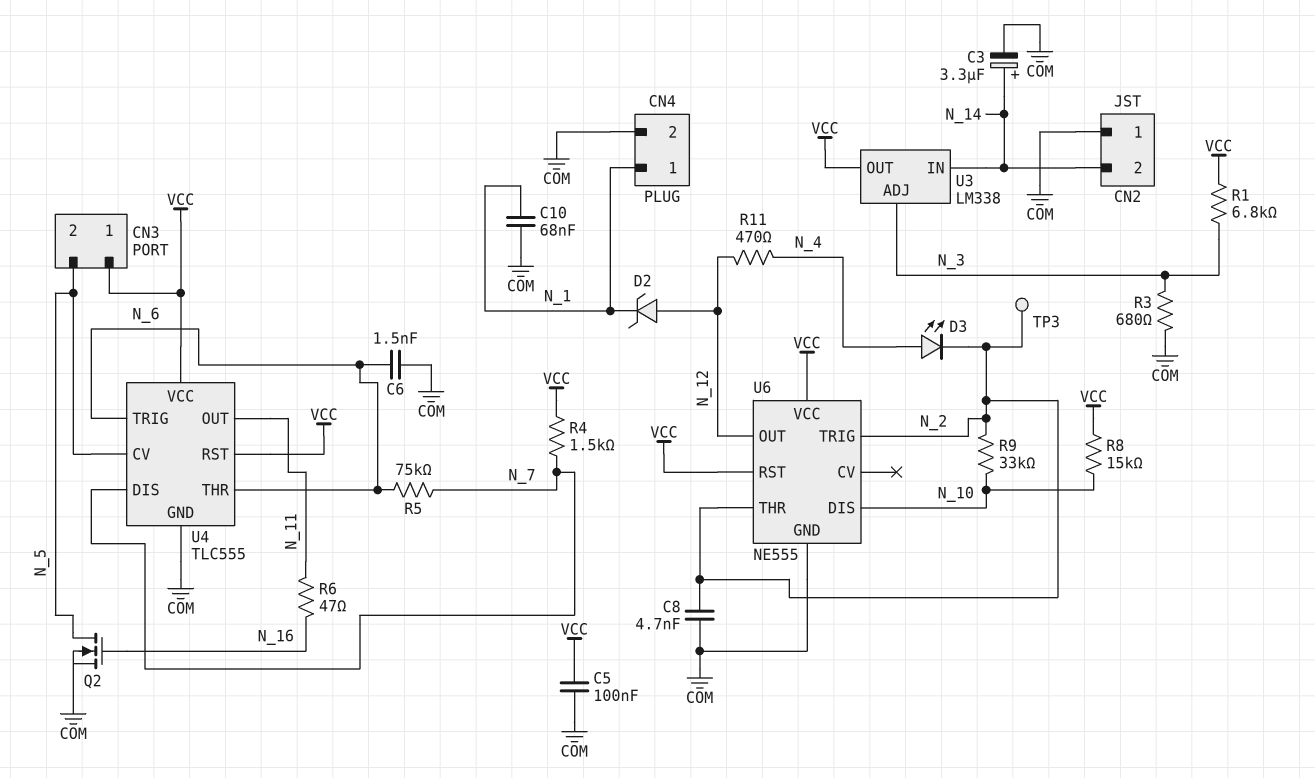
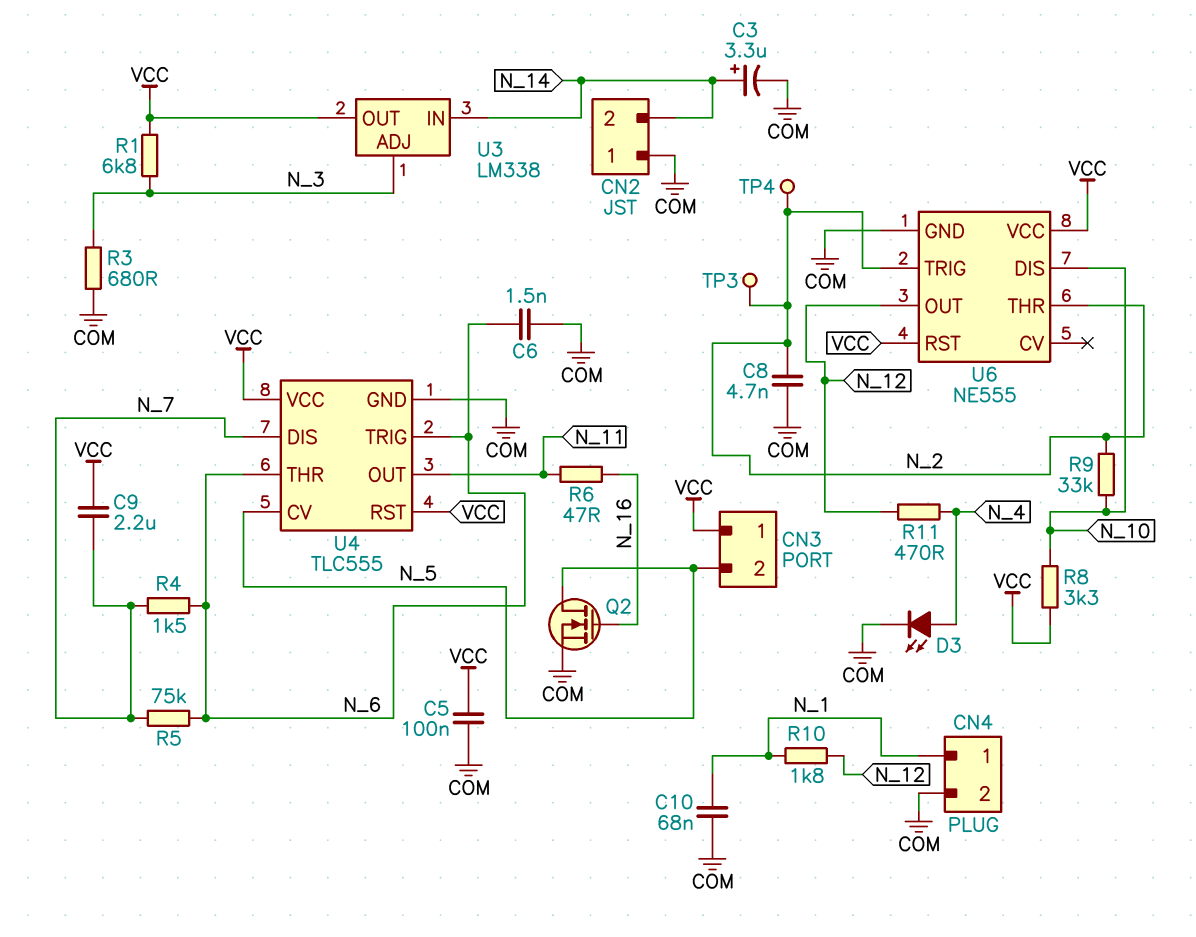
C9: none -> 2.2uF (N_7, VCC)
D2: zener (A N_12, K N_1) -> none
D3: LED (A N_4, K N_2) -> LED (A N_4, K COM)
R4: 1.5k (N_7, VCC) -> 1.5k (N_6, N_7)
R8: 15k (N_10, VCC) -> 3.3k (N_10, VCC)
R10: none -> 1.8k (N_1, N_12)
TP4: none -> test point (N_2)

